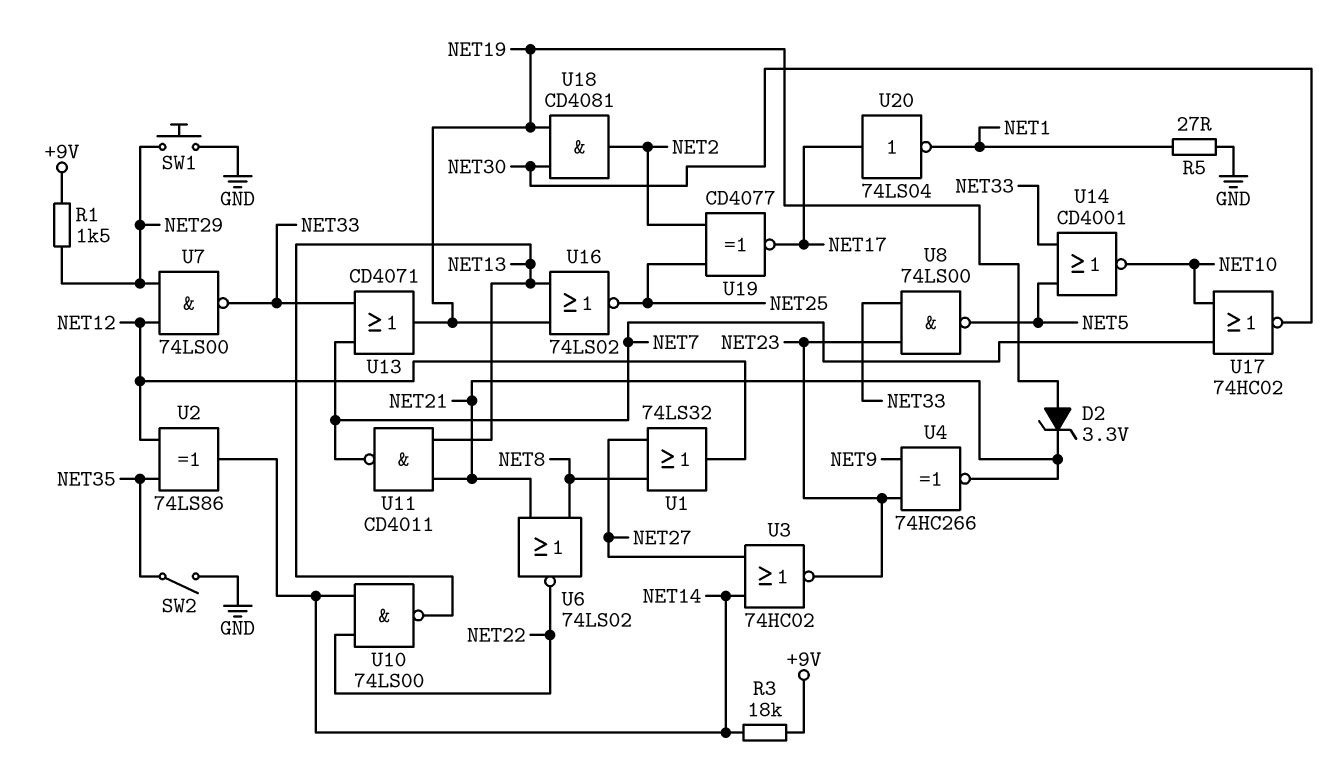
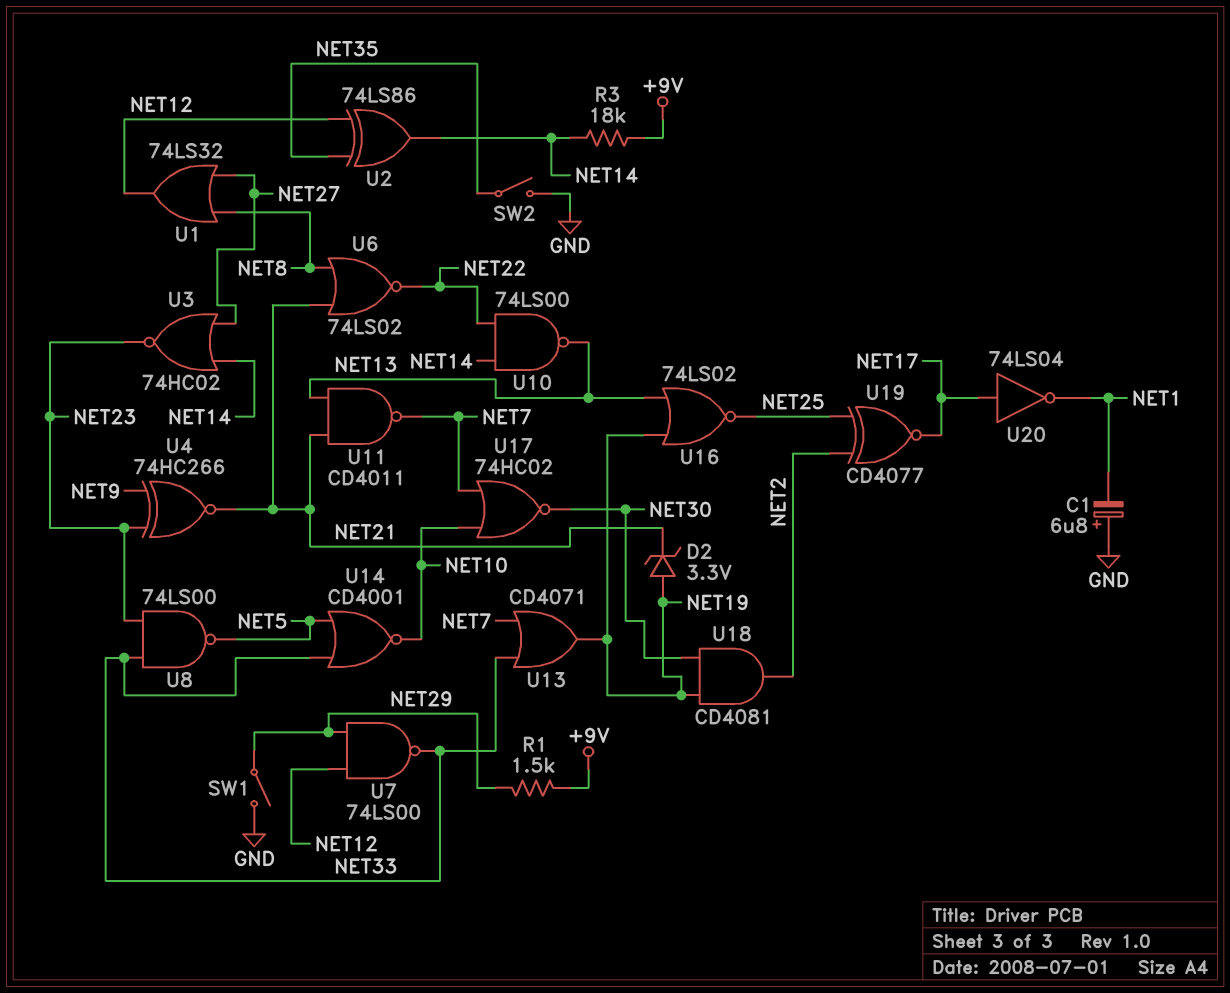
C1: none -> 6.8uF (plus GND, minus NET1)
R5: 27 (GND, NET1) -> none
SW1: button (GND, NET29) -> switch (GND, NET29)

